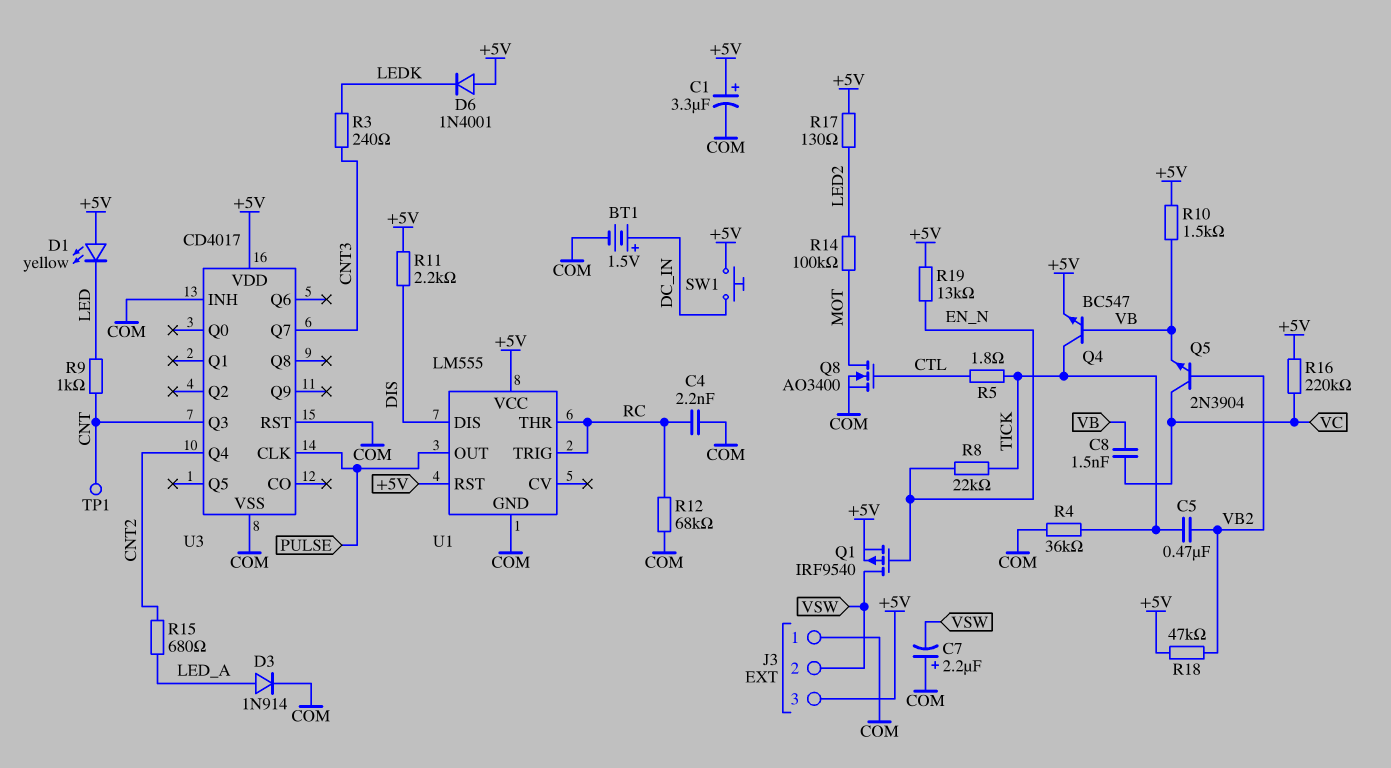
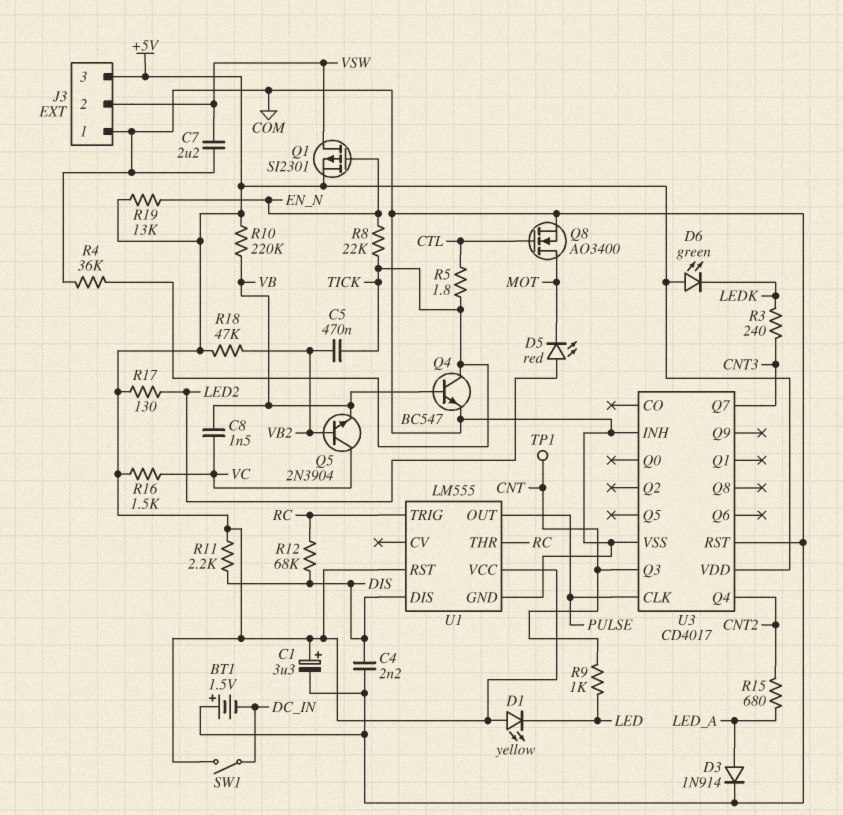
BT1: 1.5V (plus DC_IN, minus COM) -> 1.5V (plus COM, minus DC_IN)
C4: 2.2nF (COM, RC) -> 2.2nF (COM, DIS)
C7: 2.2uF (plus COM, minus VSW) -> 2.2uF (COM, VSW)
D5: none -> LED red (A LED2, K MOT)
D6: diode 1N4001 (A +5V, K LEDK) -> LED green (A +5V, K LEDK)
Q1: PMOS IRF9540 (G EN_N, D VSW, S +5V) -> PMOS SI2301 (G EN_N, D VSW, S +5V)
Q4: NPN BC547 (B VB, C TICK, E +5V) -> NPN BC547 (B VB, C TICK, E COM)
R10: 1.5k (+5V, VB) -> 220k (+5V, VB)
R12: 68k (COM, RC) -> 68k (DIS, RC)
R14: 100k (LED2, MOT) -> none
R16: 220k (+5V, VC) -> 1.5k (+5V, VC)
SW1: button (+5V, DC_IN) -> switch (+5V, DC_IN)

